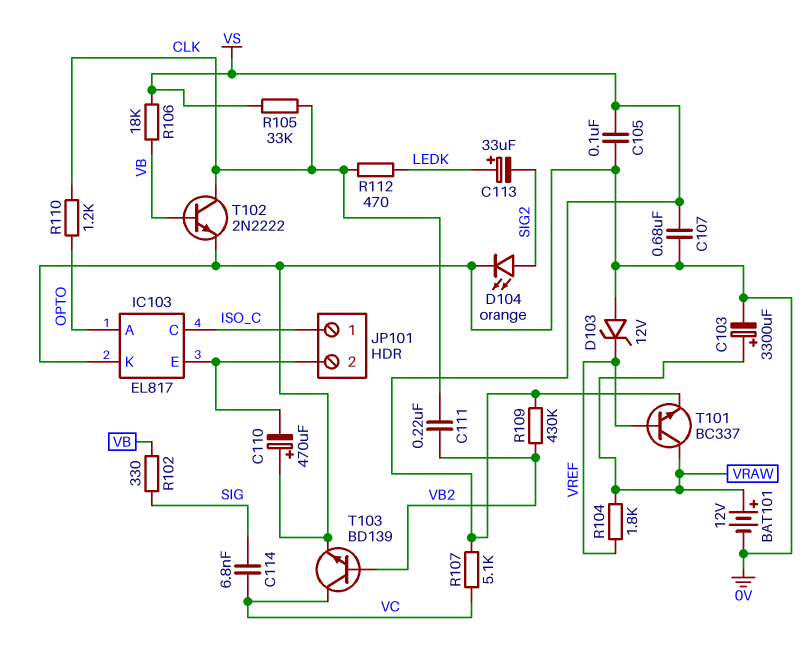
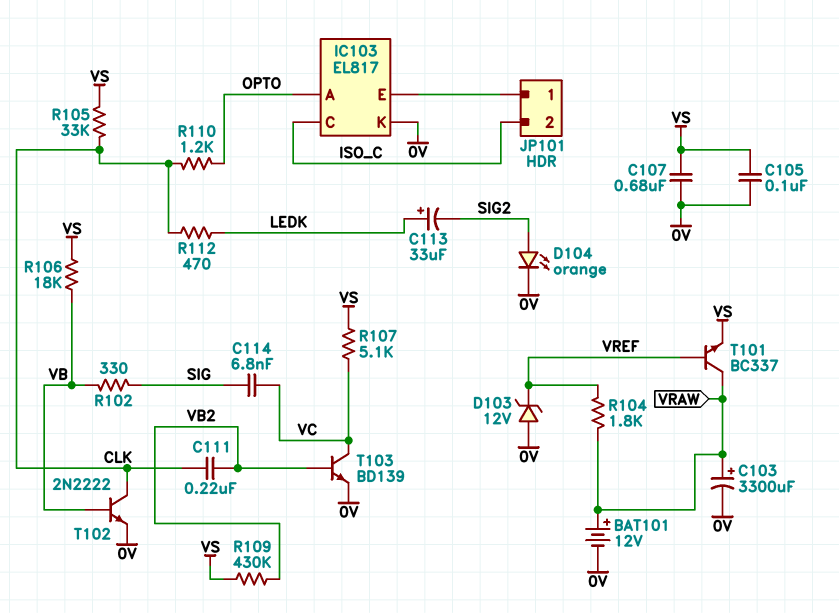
C110: 470uF (plus 0V, minus IC103/E) -> none
JP101 pin 1: ISO_C -> IC103/E
JP101 pin 2: IC103/E -> ISO_C

